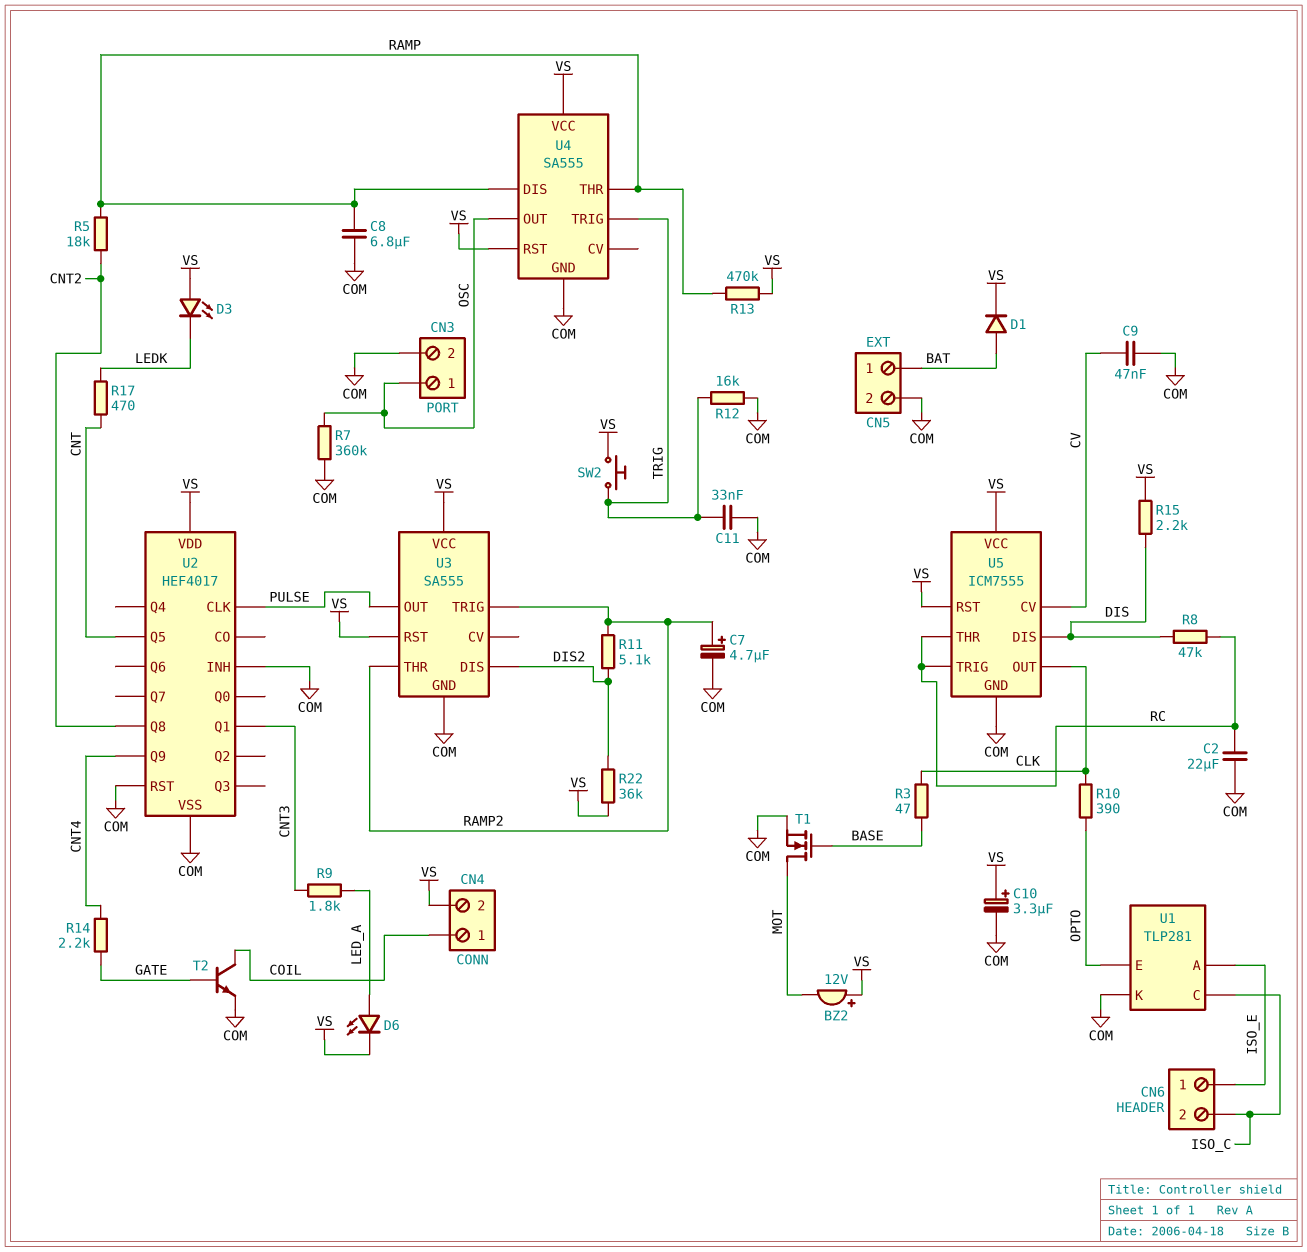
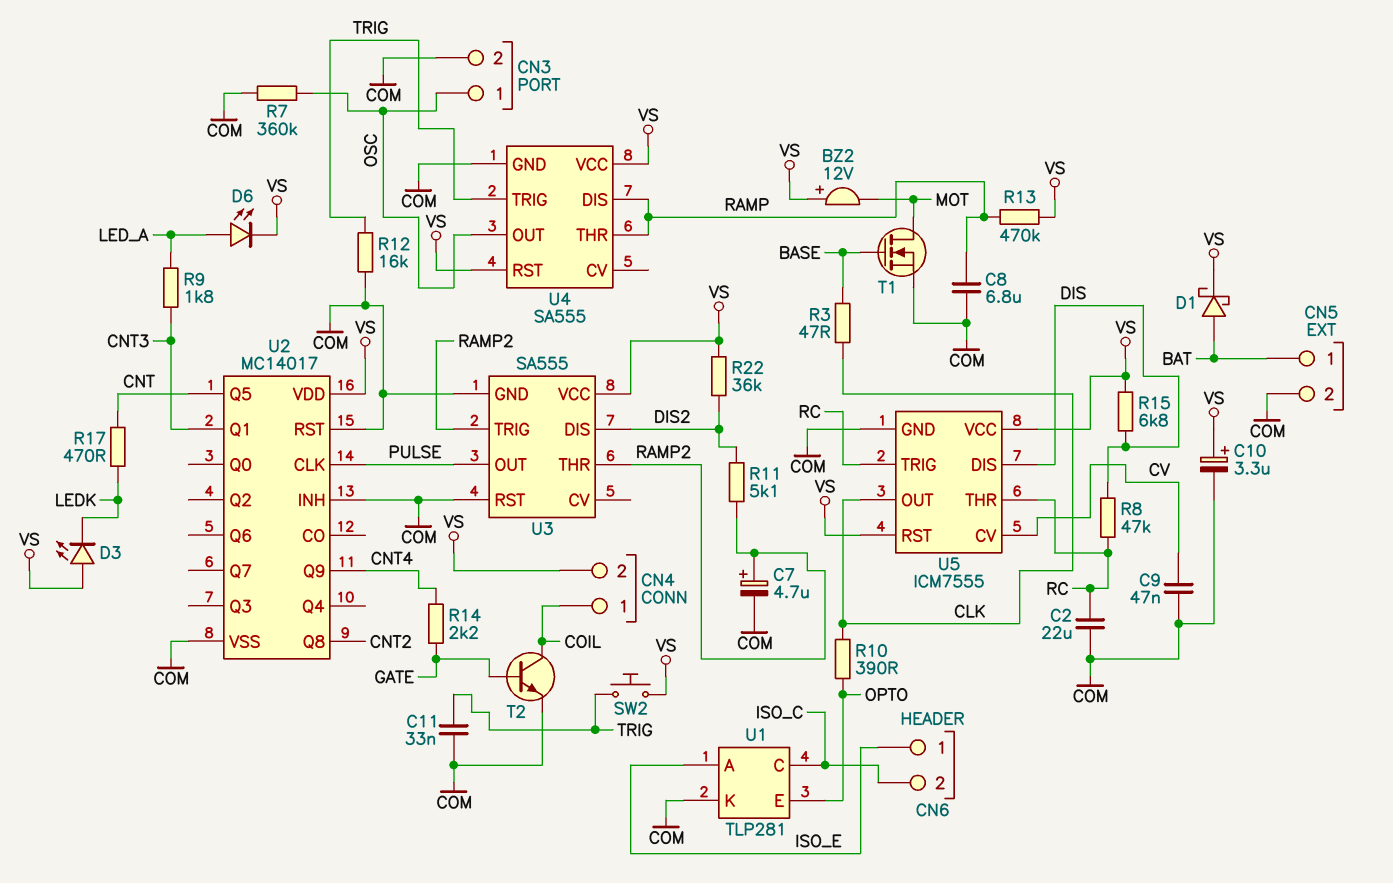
D1: diode (A BAT, K VS) -> schottky (A BAT, K VS)
R5: 18k (CNT2, RAMP) -> none
R15: 2.2k (DIS, VS) -> 6.8k (DIS, VS)
U2: HEF4017 -> MC14017
U3 pin RST: VS -> COM

